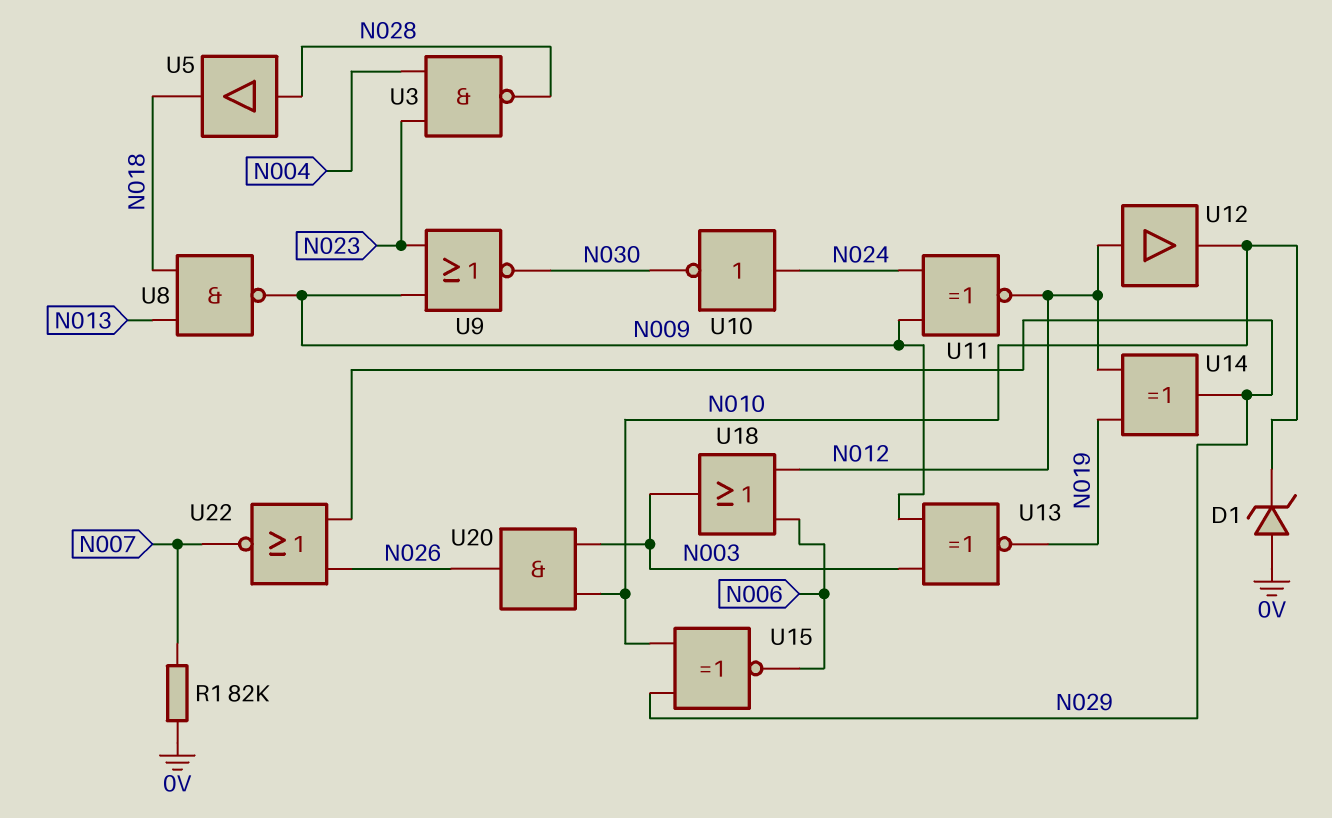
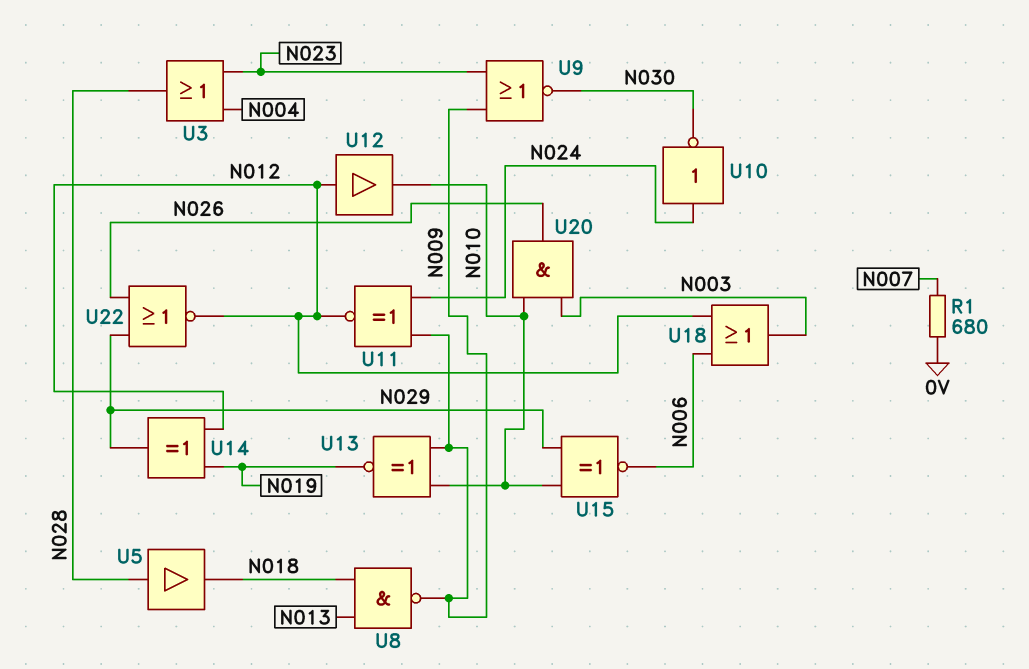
D1: zener (A 0V, K N010) -> none
R1: 82k (0V, N007) -> 680 (0V, N007)
U3: NAND (in N004, in N023, out N028) -> OR (in N004, in N023, out N028)
U13: XNOR (in N003, in N009, out N019) -> XNOR (in N009, in N010, out N019)
U22: NOR (in N026, in N029, out N007) -> NOR (in N026, in N029, out N012)

